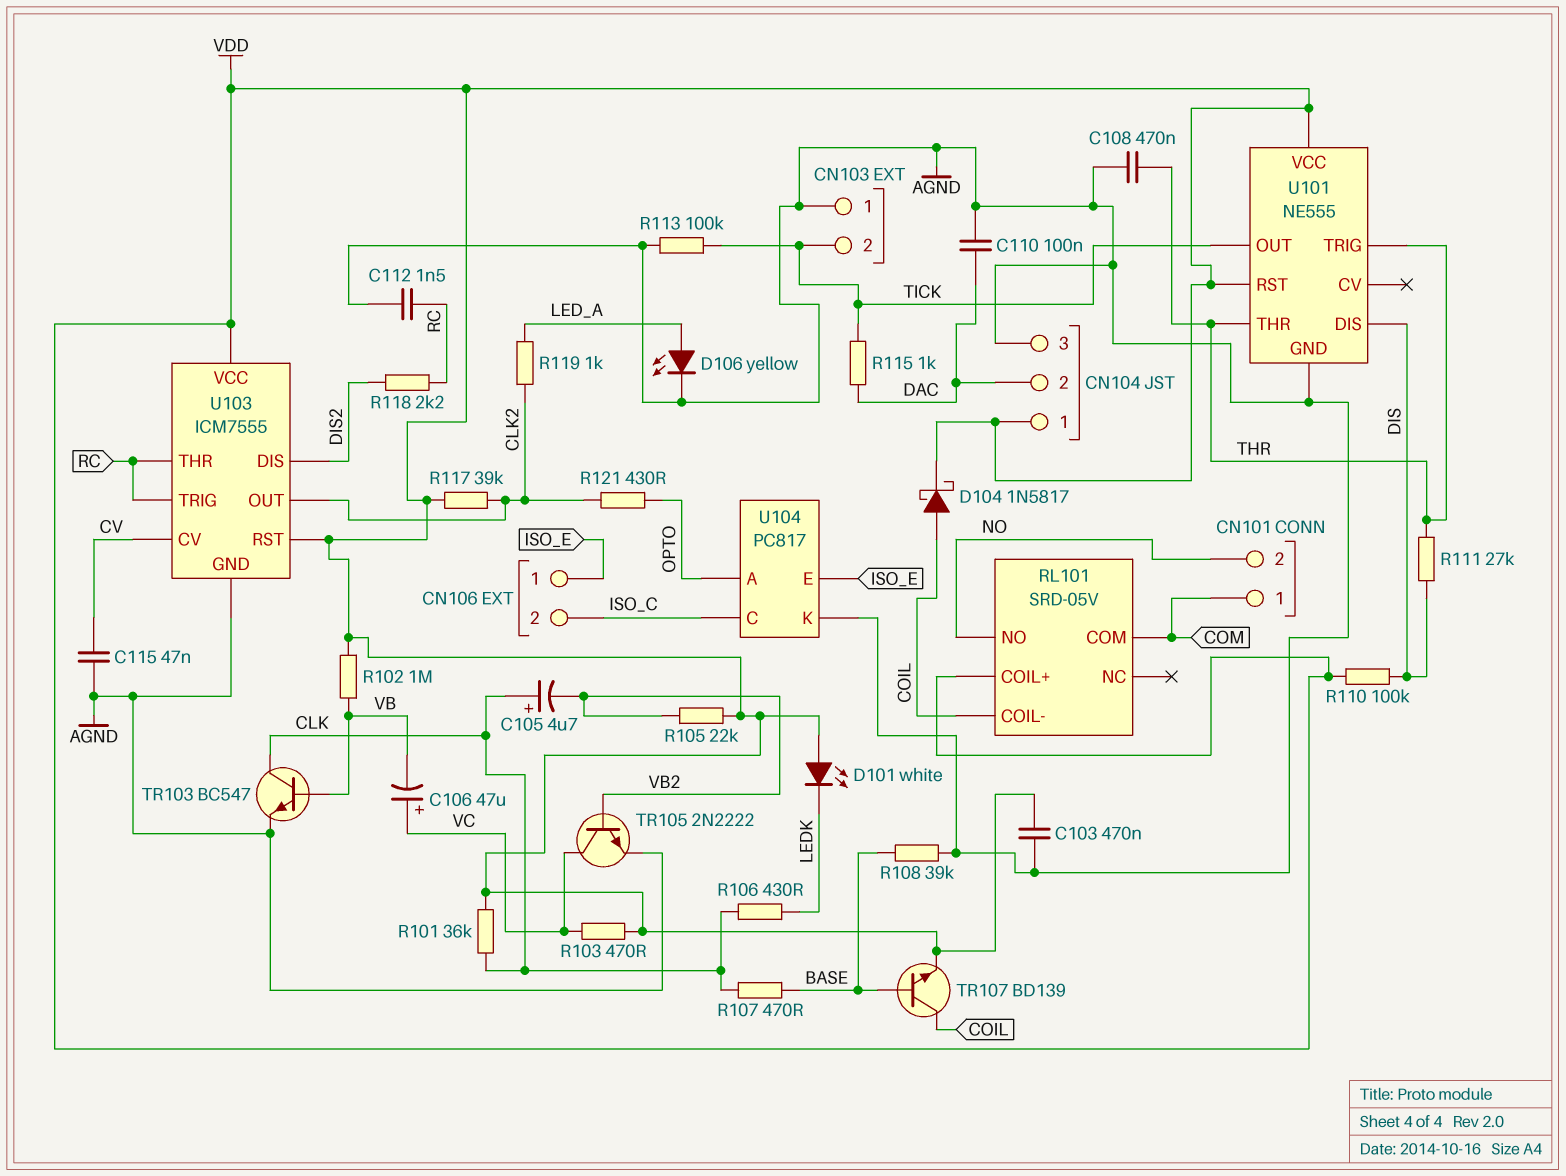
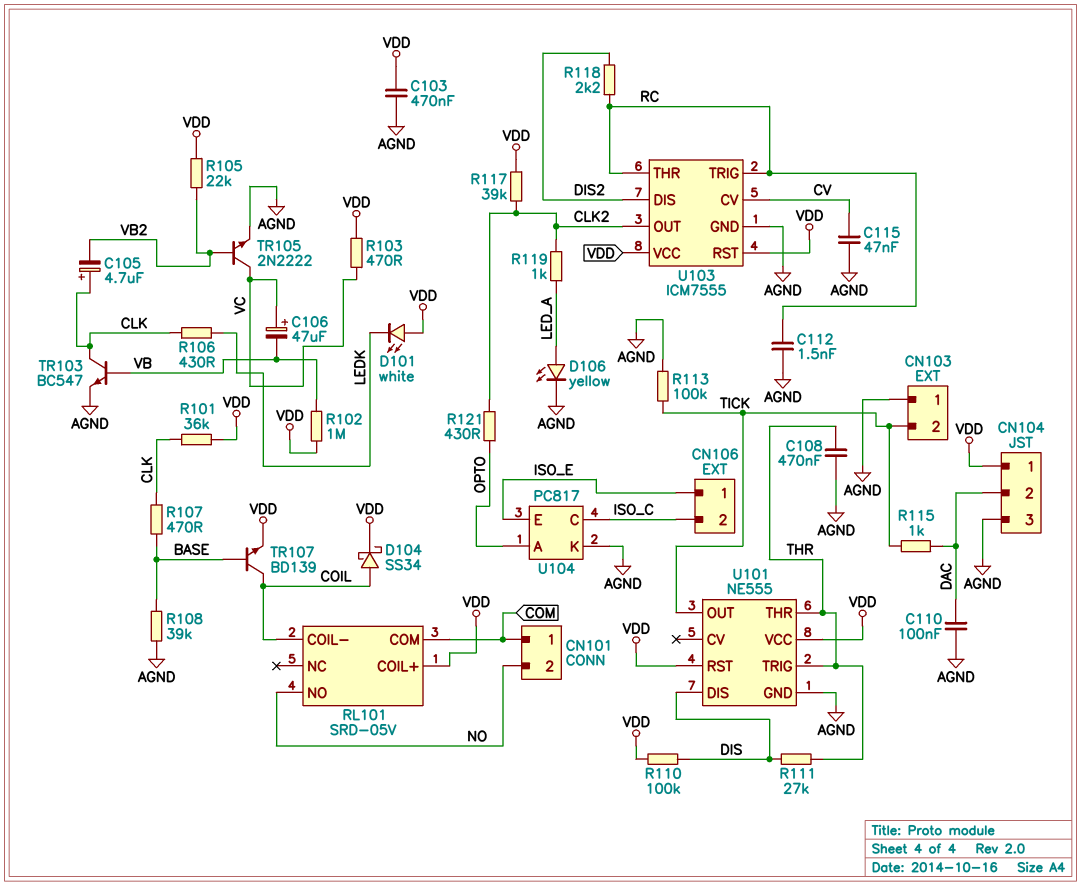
D104: schottky 1N5817 (A COIL, K VDD) -> schottky SS34 (A COIL, K VDD)

